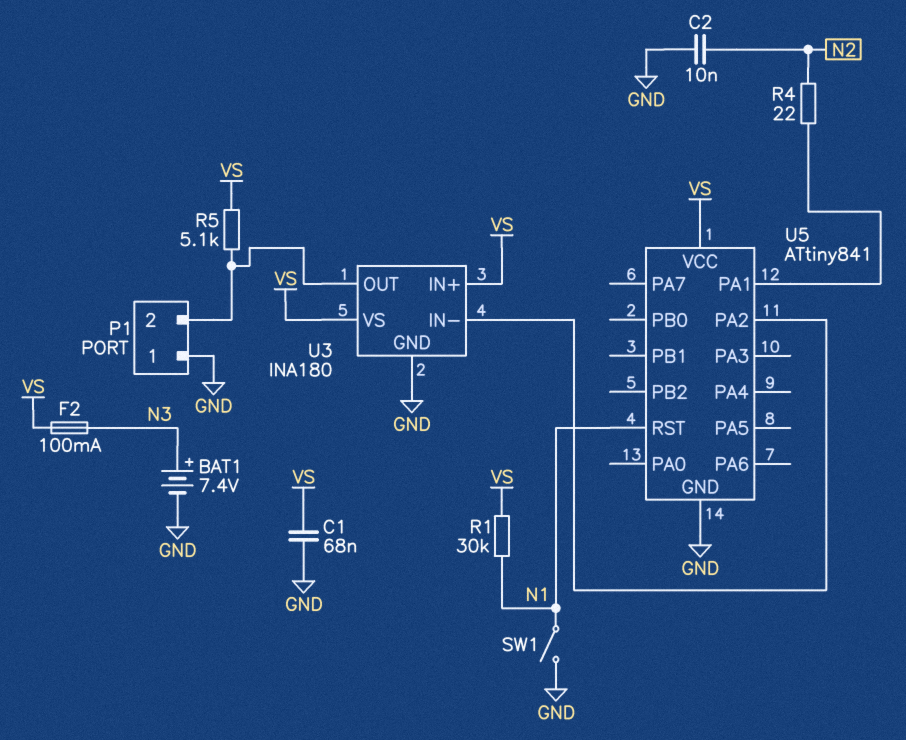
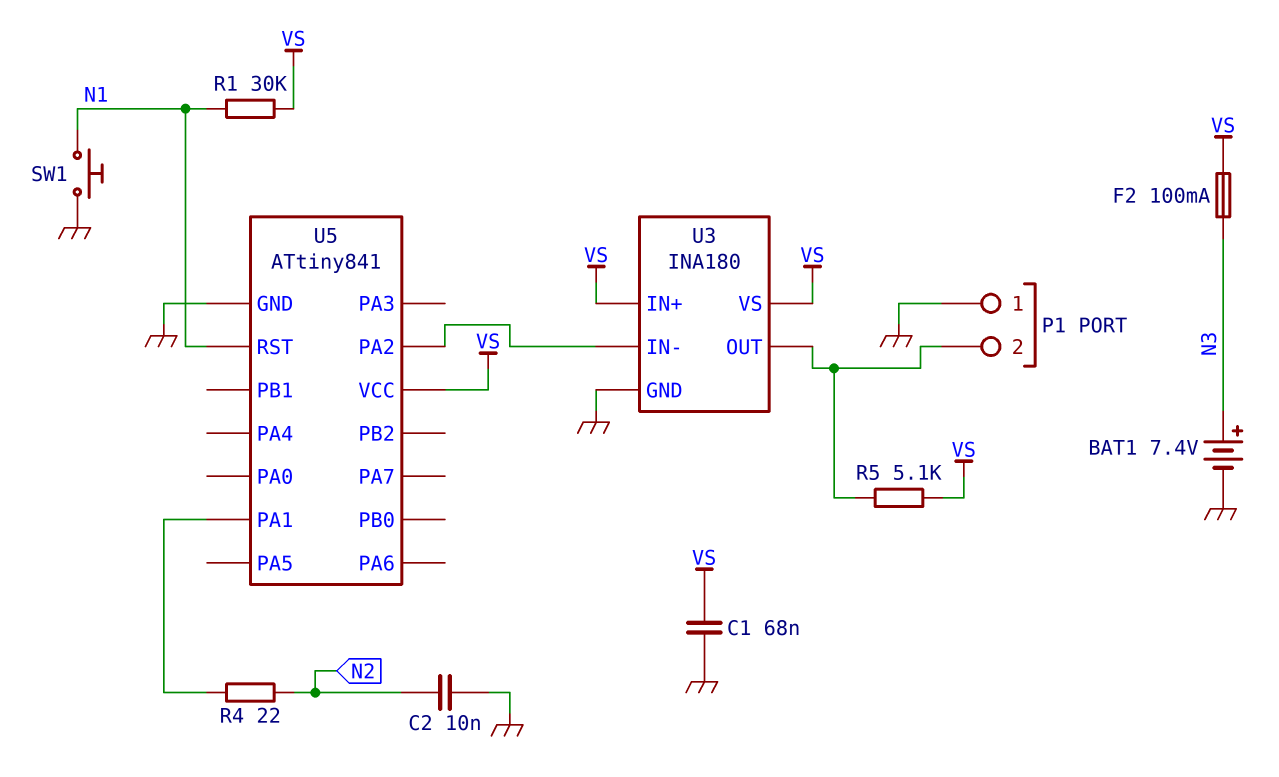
SW1: switch (GND, N1) -> button (GND, N1)

